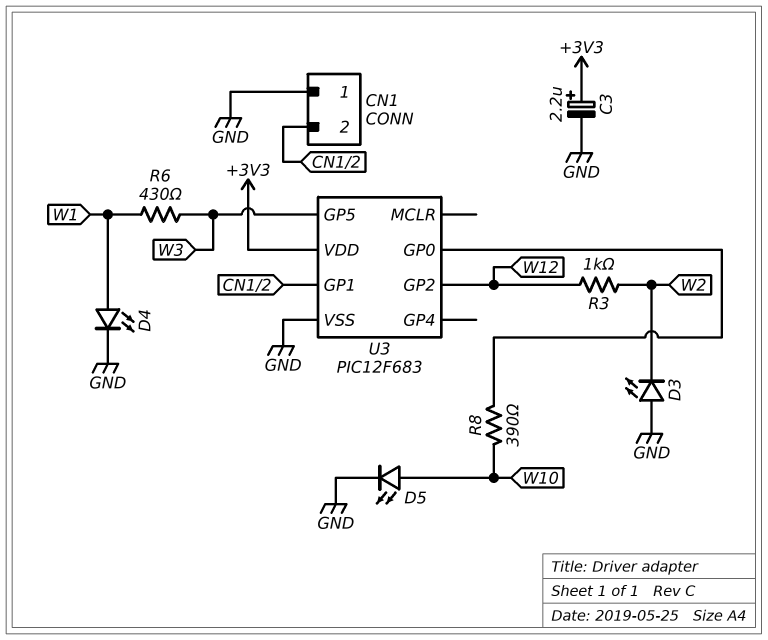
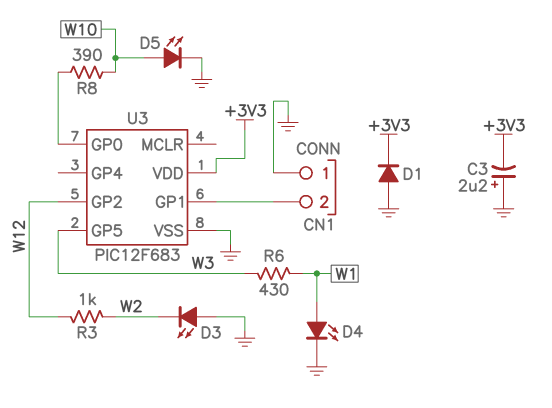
C3: 2.2uF (plus +3V3, minus GND) -> 2.2uF (plus GND, minus +3V3)
D1: none -> diode (A GND, K +3V3)

